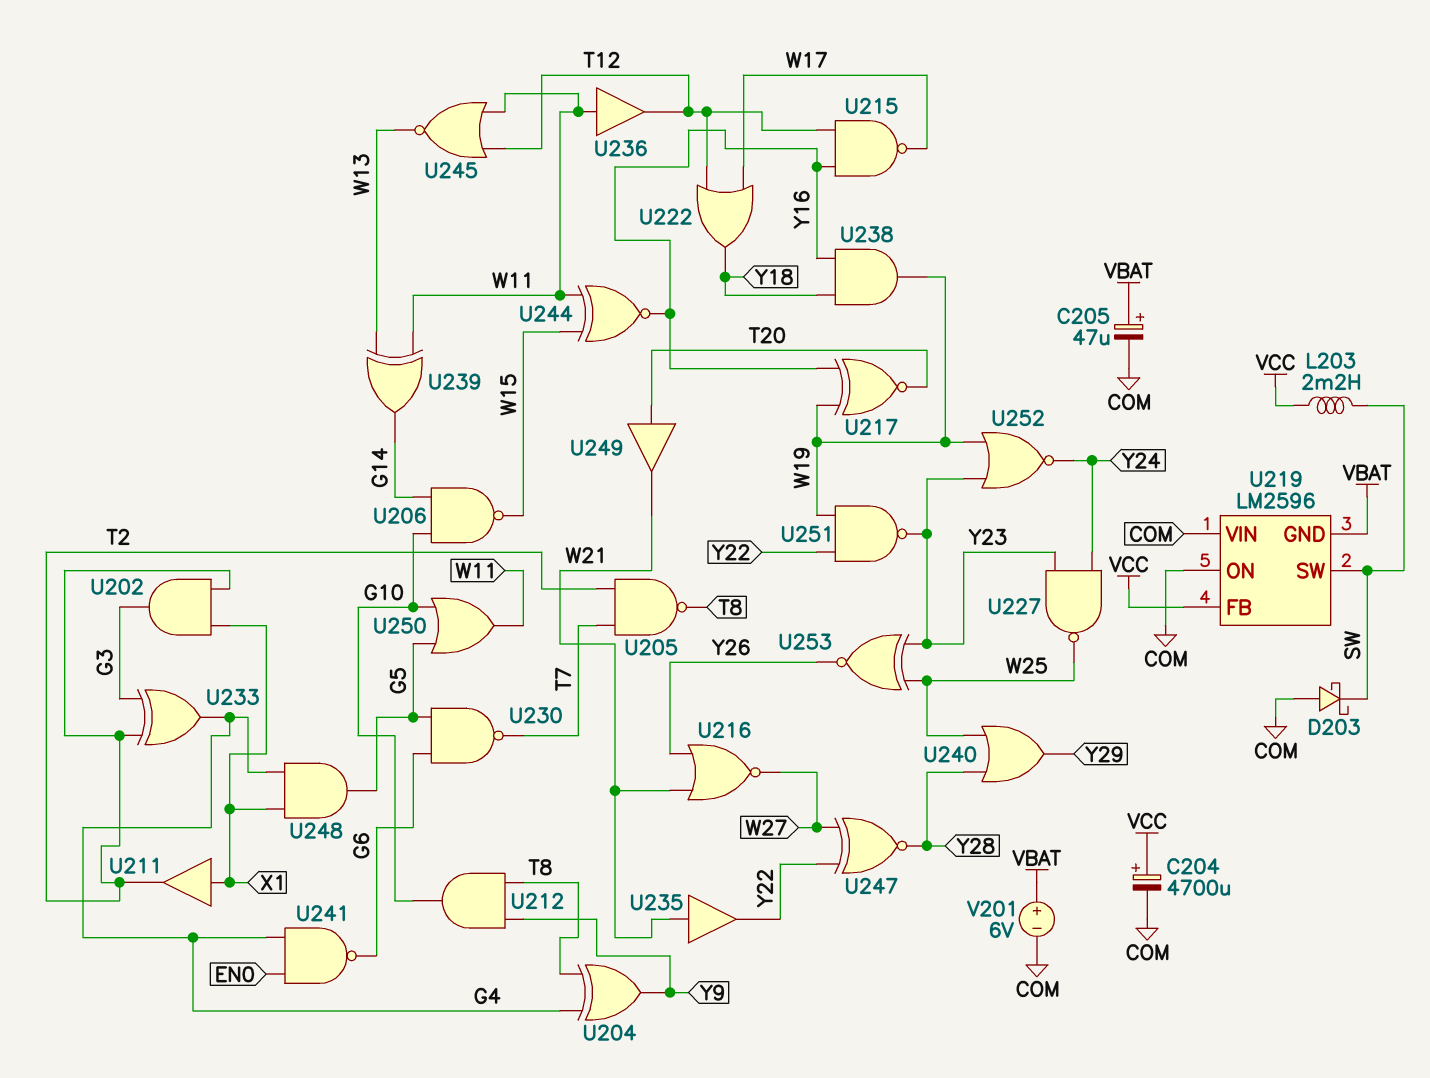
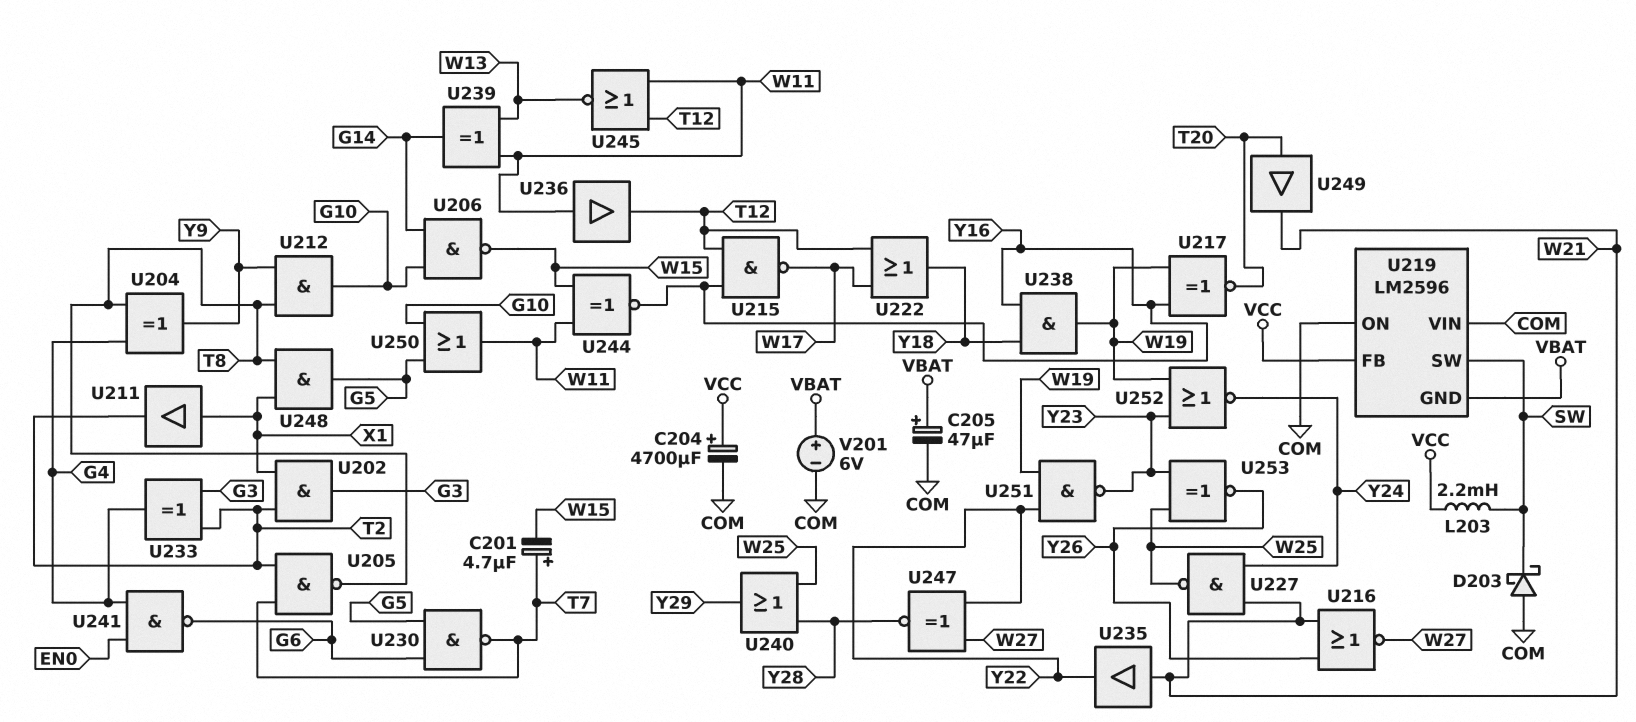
C201: none -> 4.7uF (plus T7, minus W15)
U227: NAND (in Y23, in Y24, out W25) -> NAND (in W21, in Y24, out W25)
U248: AND (in G4, in X1, out G5) -> AND (in T8, in X1, out G5)

